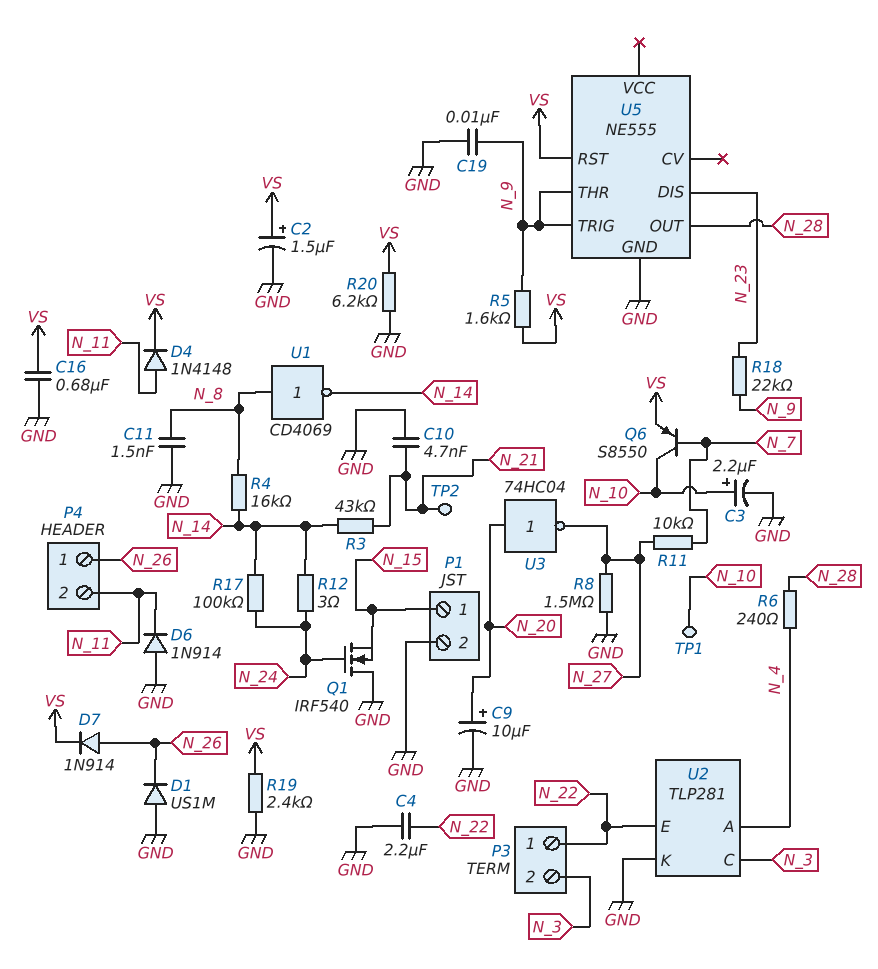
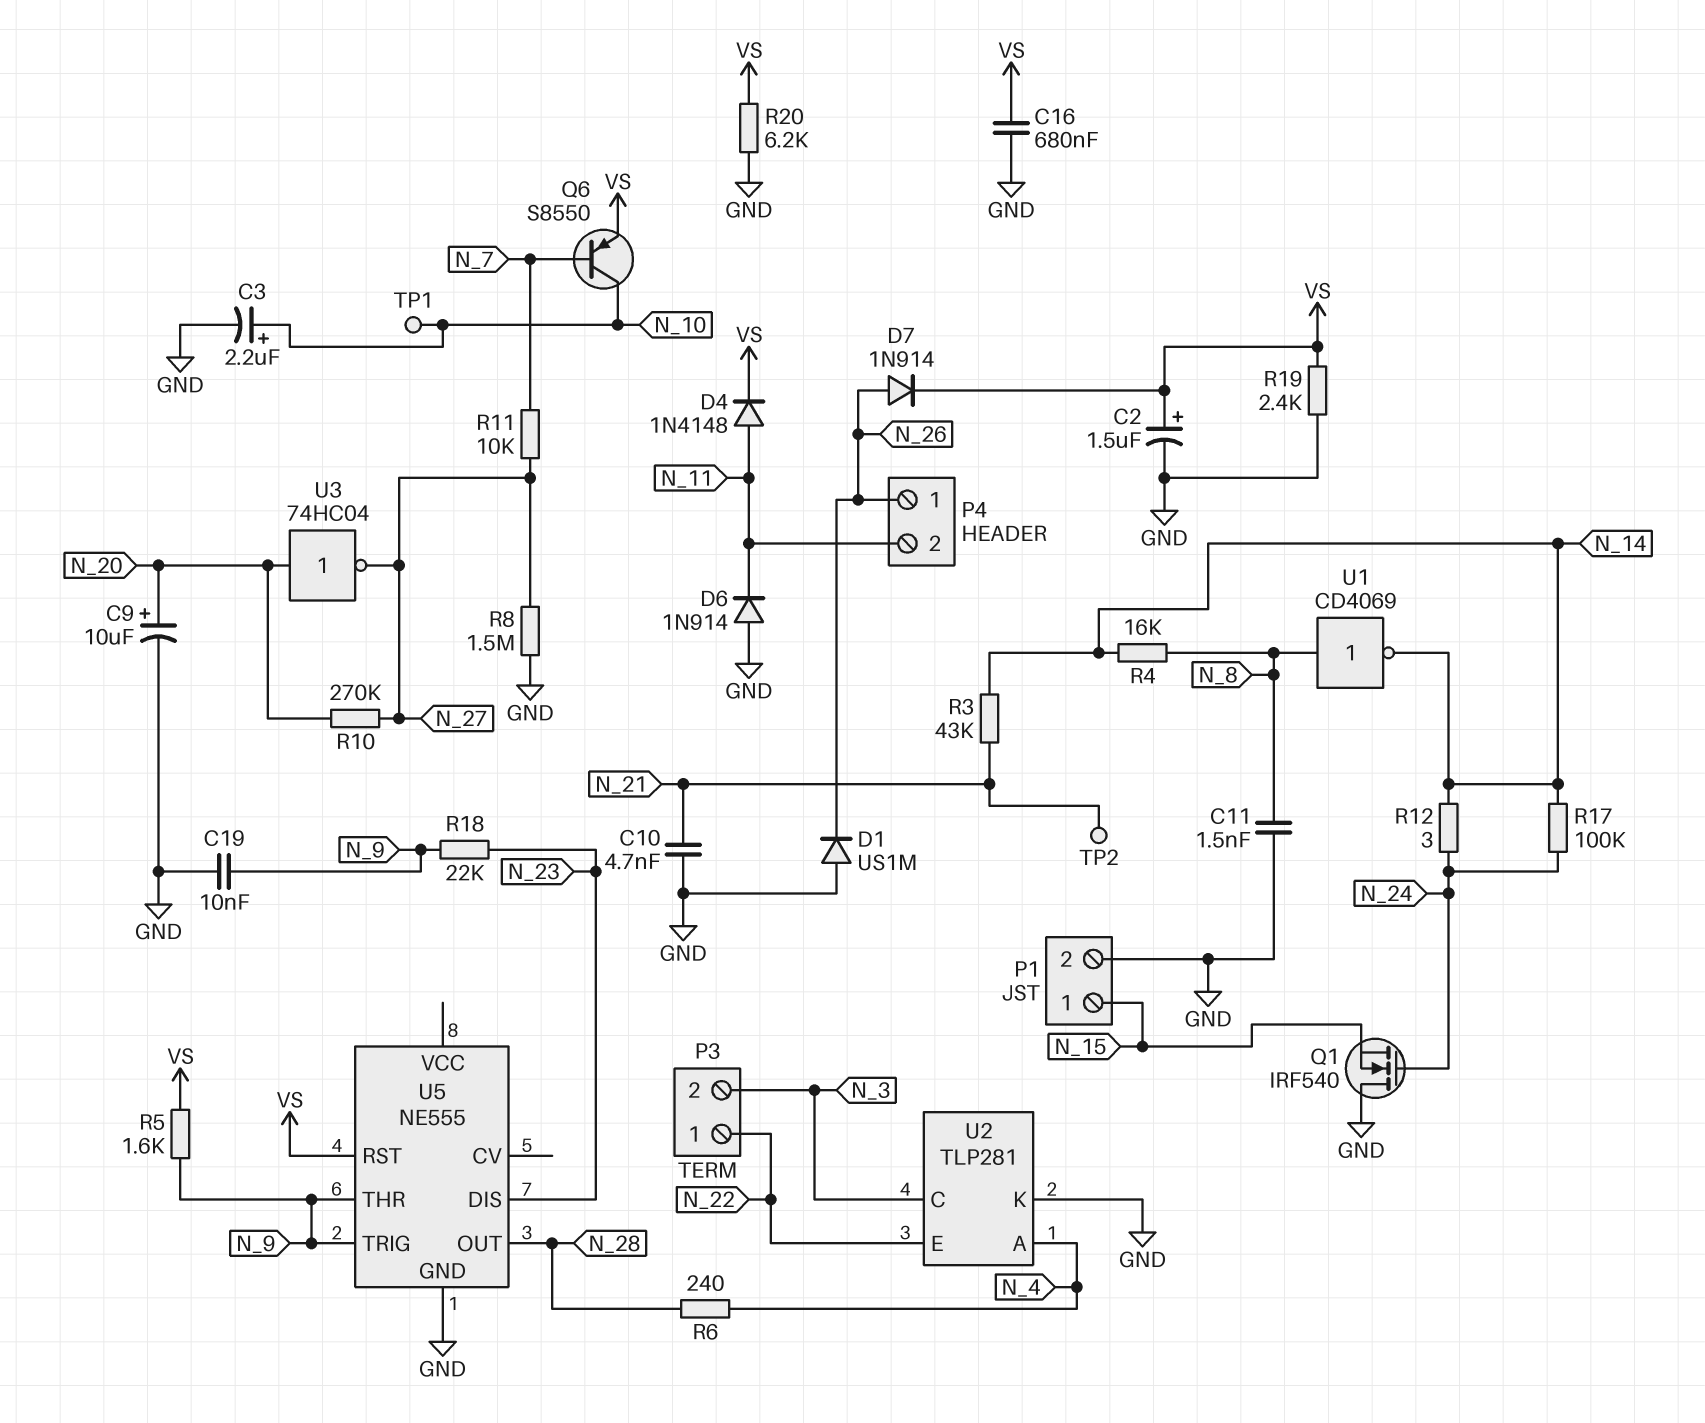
C4: 2.2uF (GND, N_22) -> none
R10: none -> 270k (N_20, N_27)

